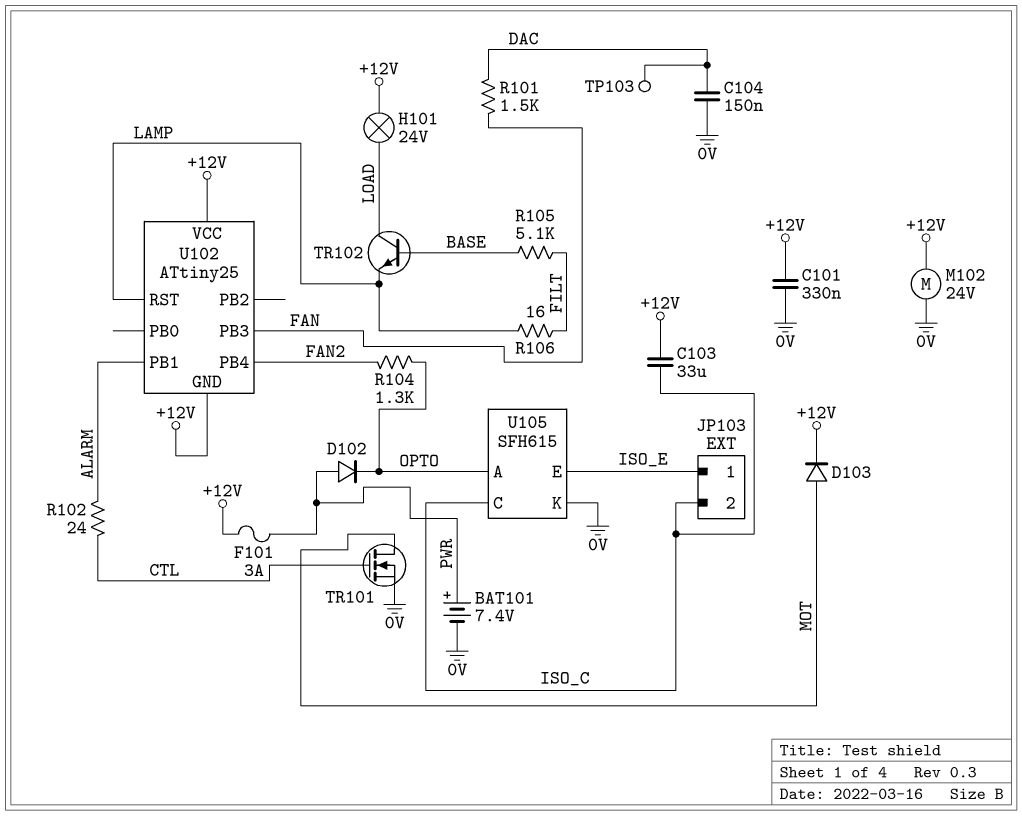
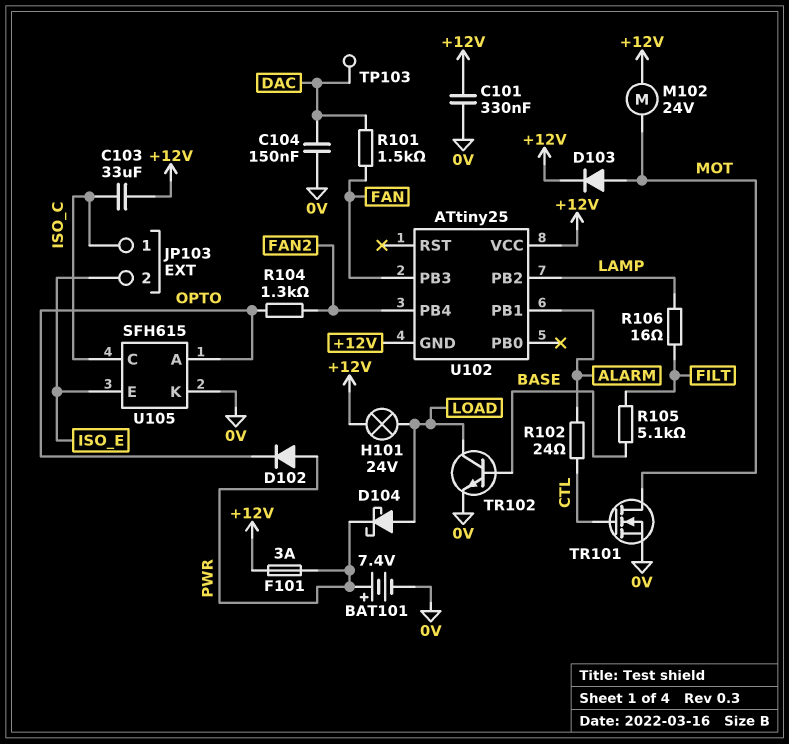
D104: none -> schottky (A LOAD, K PWR)
JP103 pin 1: ISO_E -> ISO_C
JP103 pin 2: ISO_C -> ISO_E
M102: motor 24V (+12V, 0V) -> motor 24V (+12V, MOT)
TR102: NPN (B BASE, C LOAD, E LAMP) -> NPN (B BASE, C LOAD, E 0V)
U102 pin PB2: none -> LAMP
U102 pin RST: LAMP -> none

